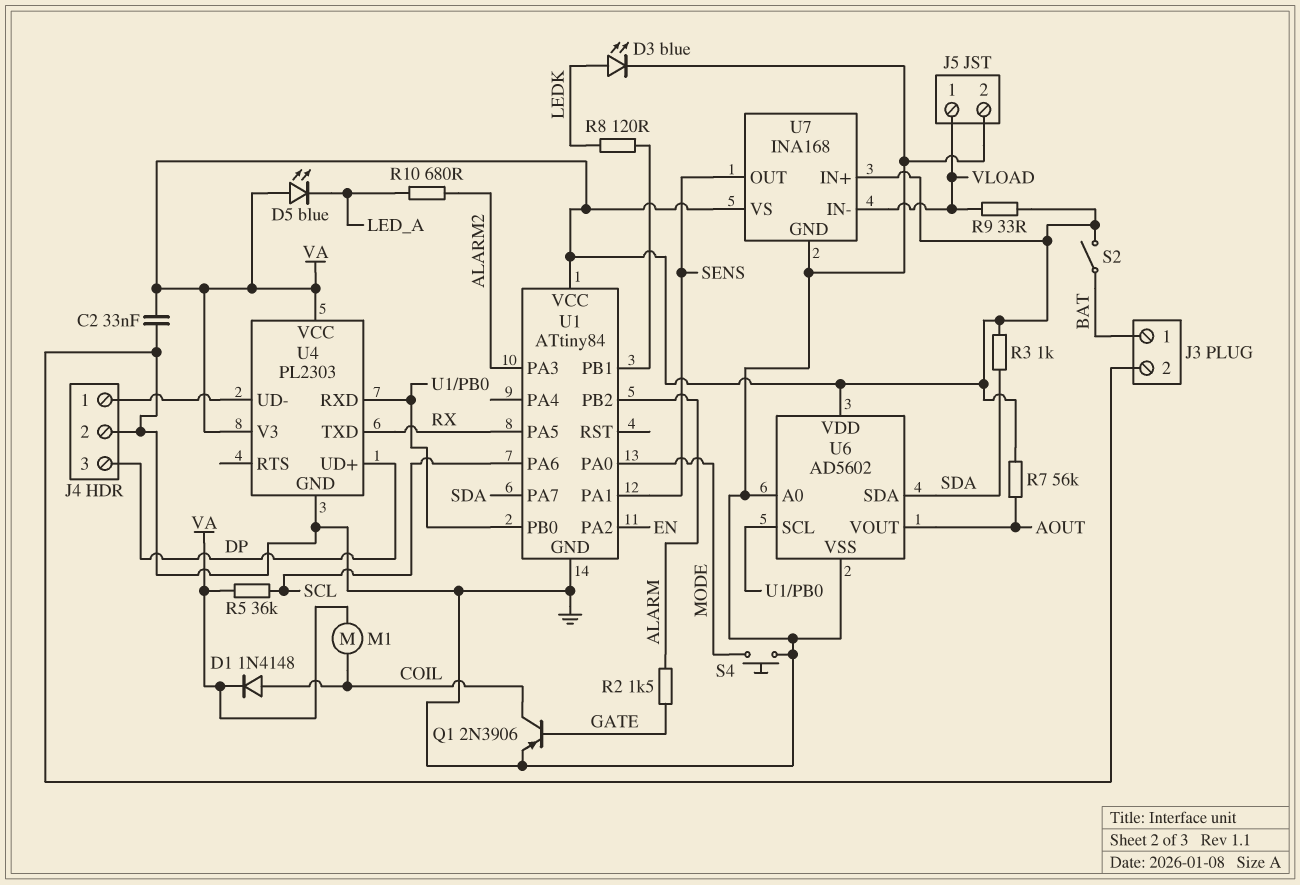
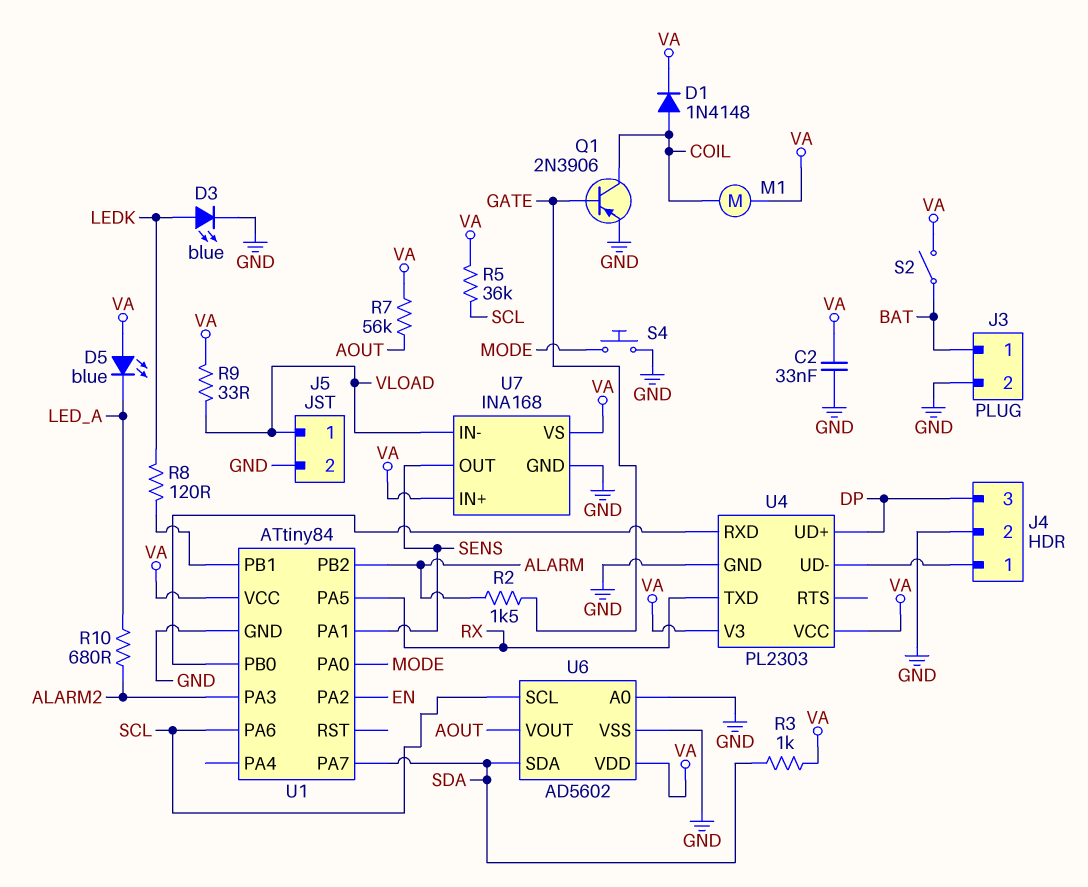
U6 pin SCL: U1/PB0 -> SCL

